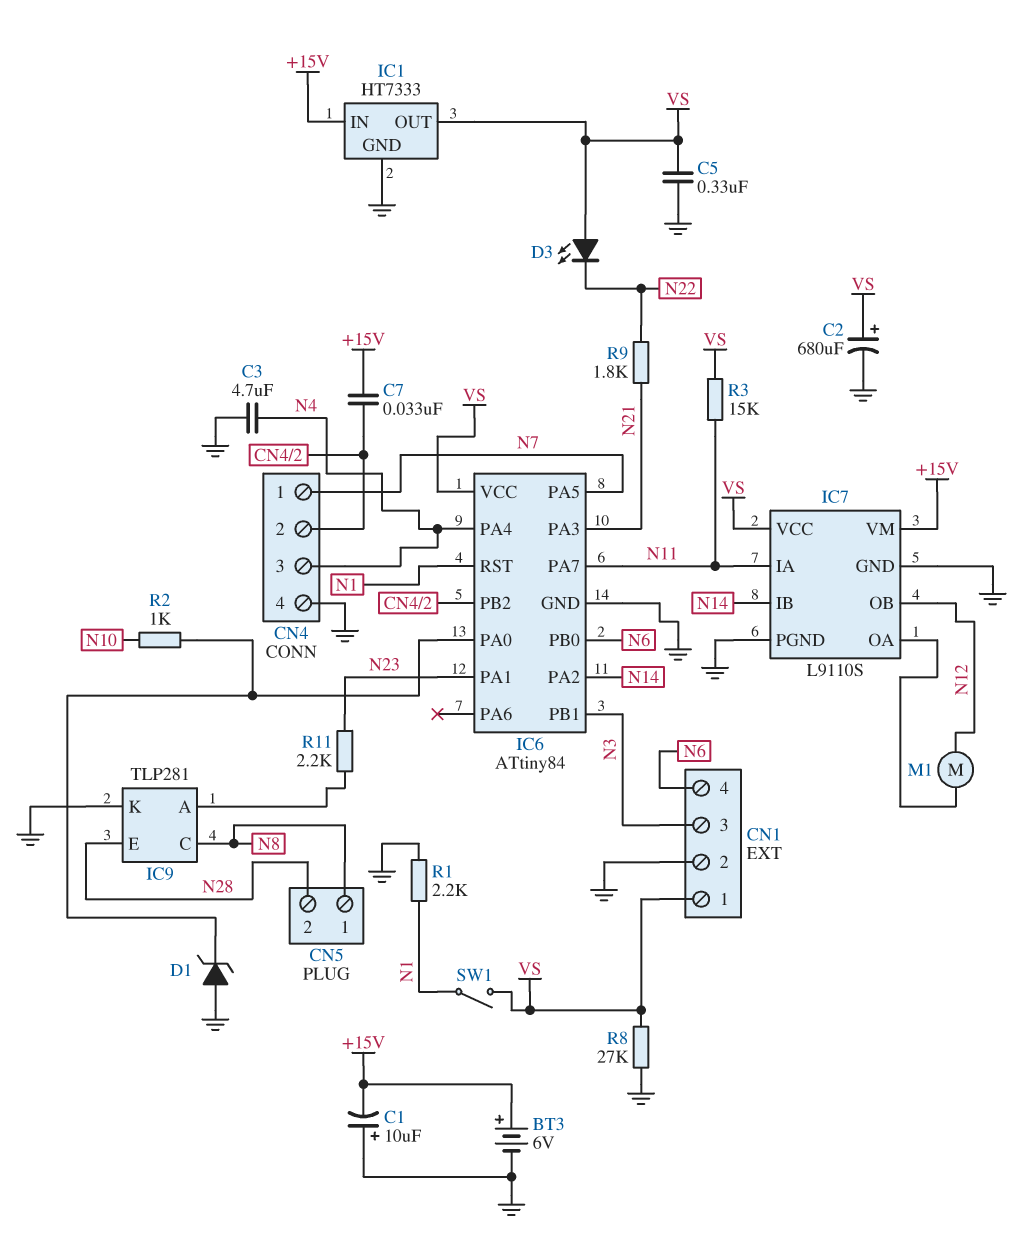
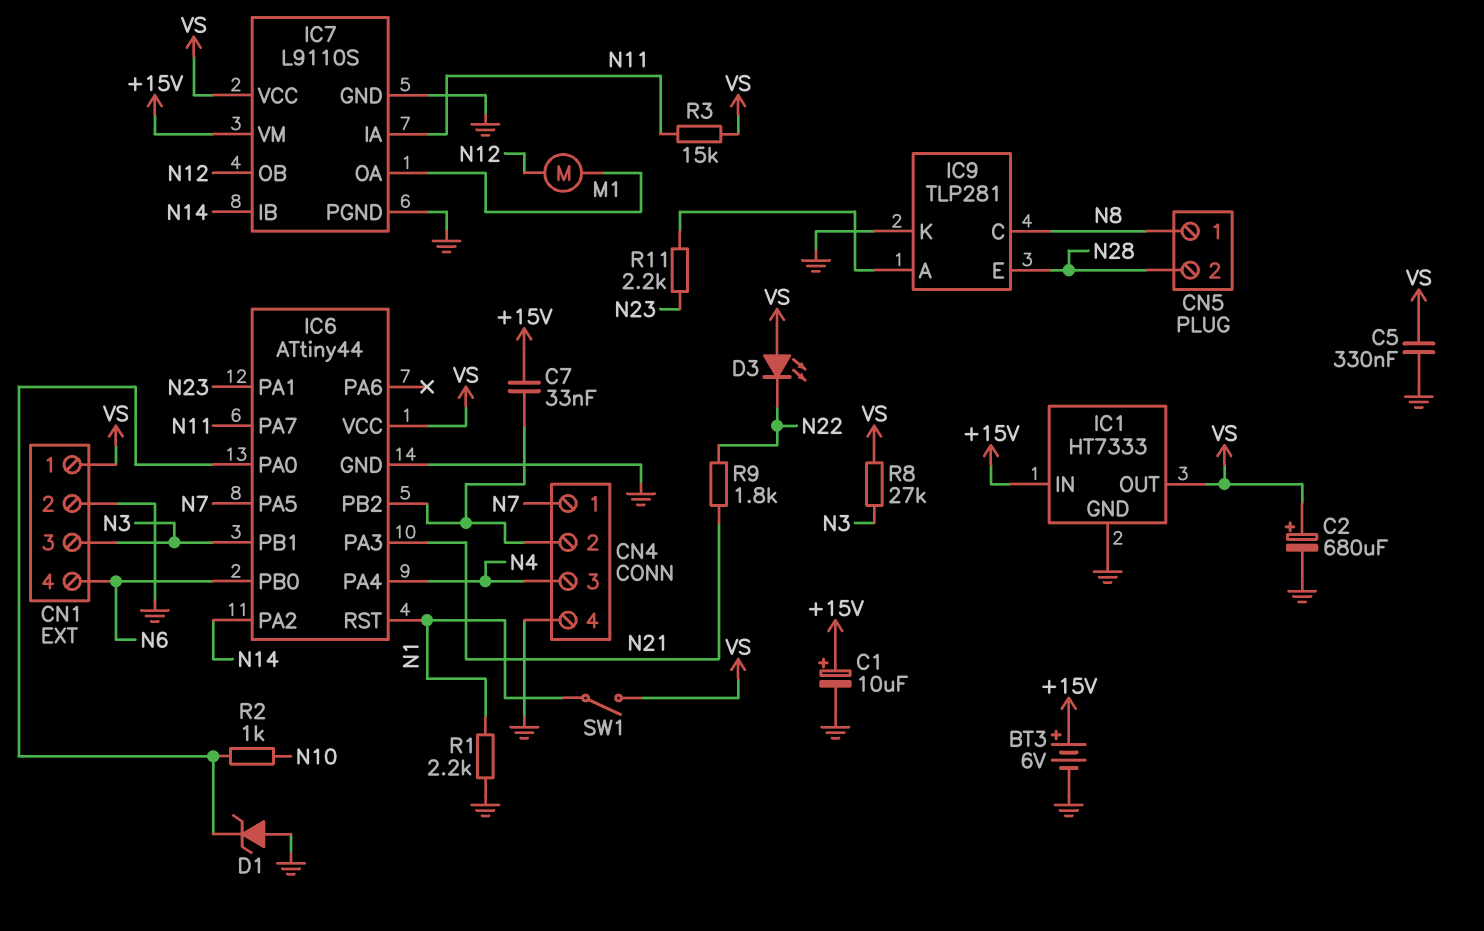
C1: 10uF (plus GND, minus +15V) -> 10uF (plus +15V, minus GND)
C3: 4.7uF (GND, N4) -> none
IC6: ATtiny84 -> ATtiny44
R8: 27k (GND, VS) -> 27k (N3, VS)

